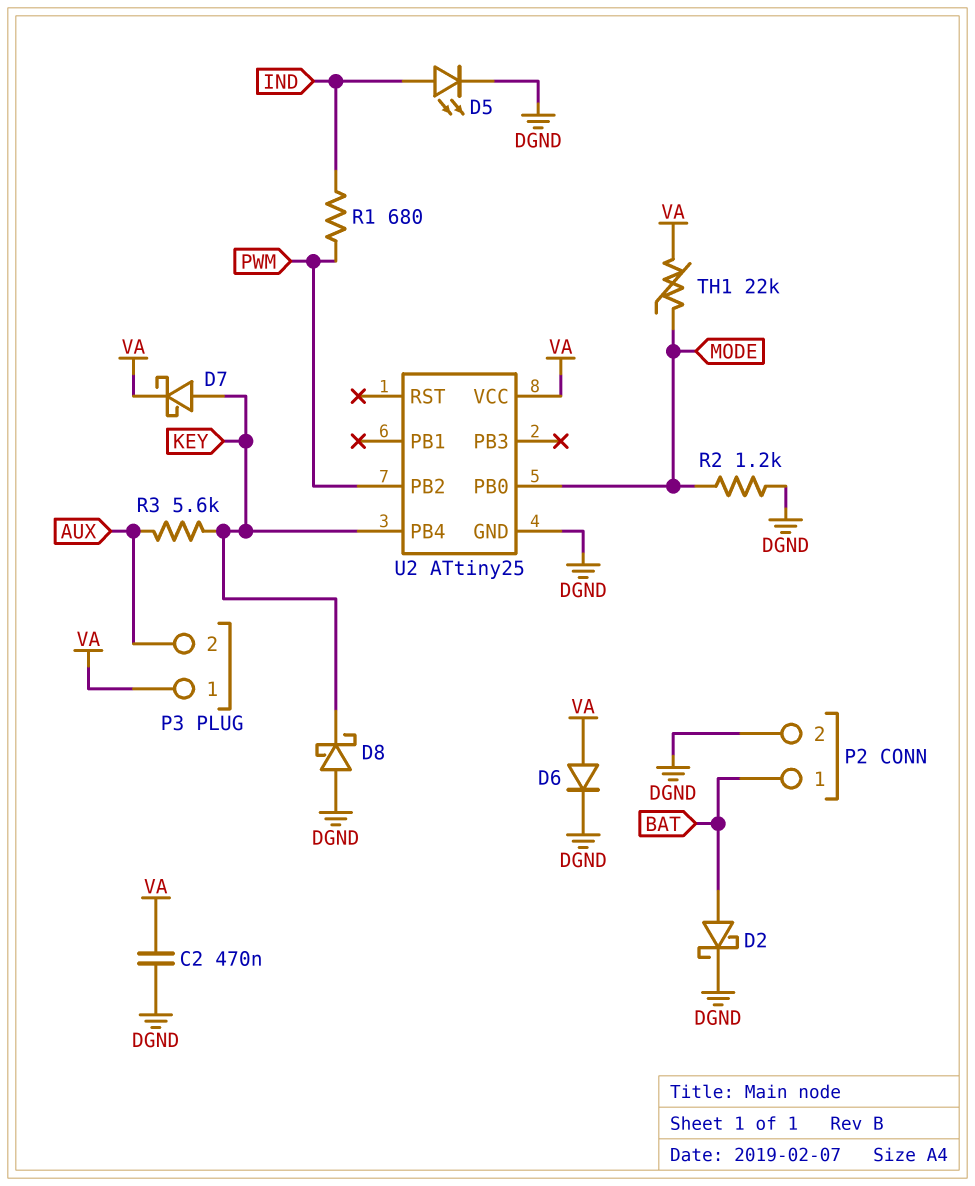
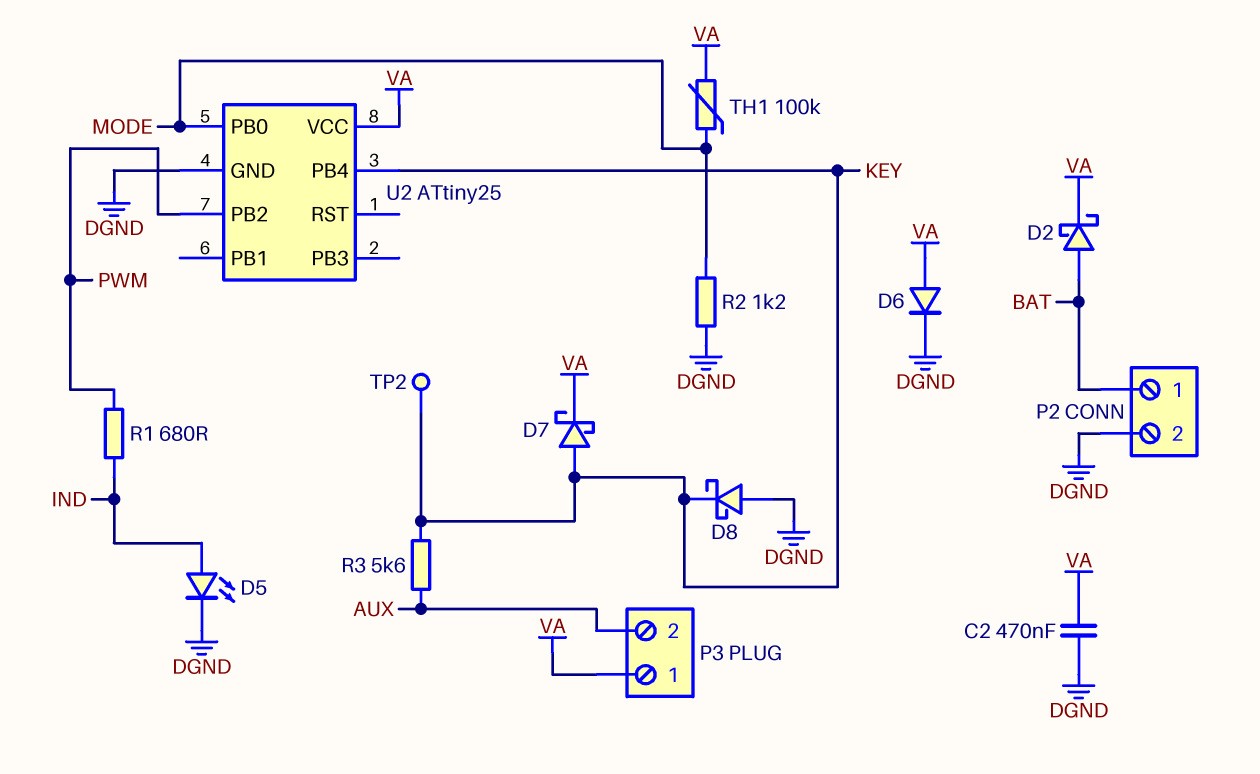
D2: schottky (A BAT, K DGND) -> schottky (A BAT, K VA)
TH1: 22k (MODE, VA) -> 100k (MODE, VA)
TP2: none -> test point (KEY)

